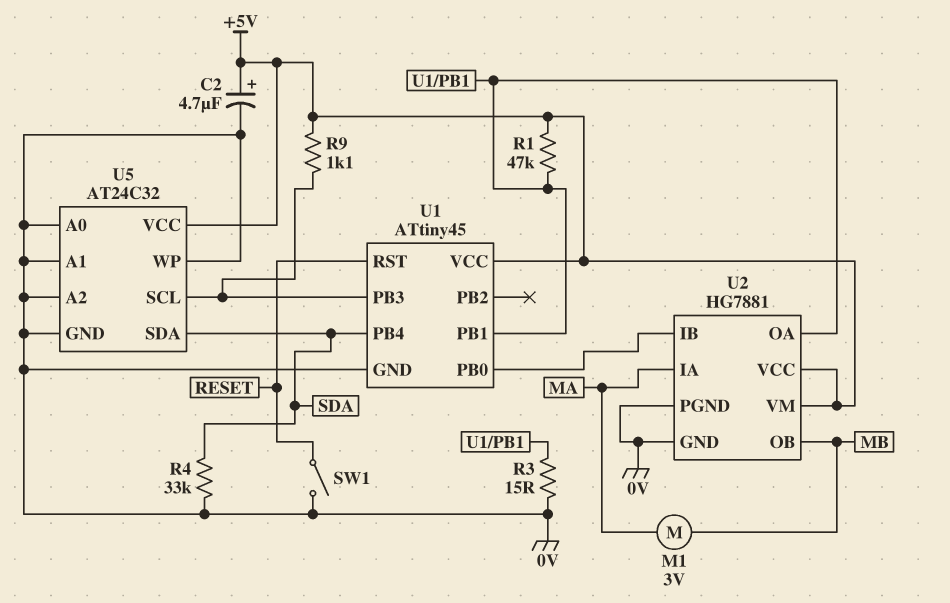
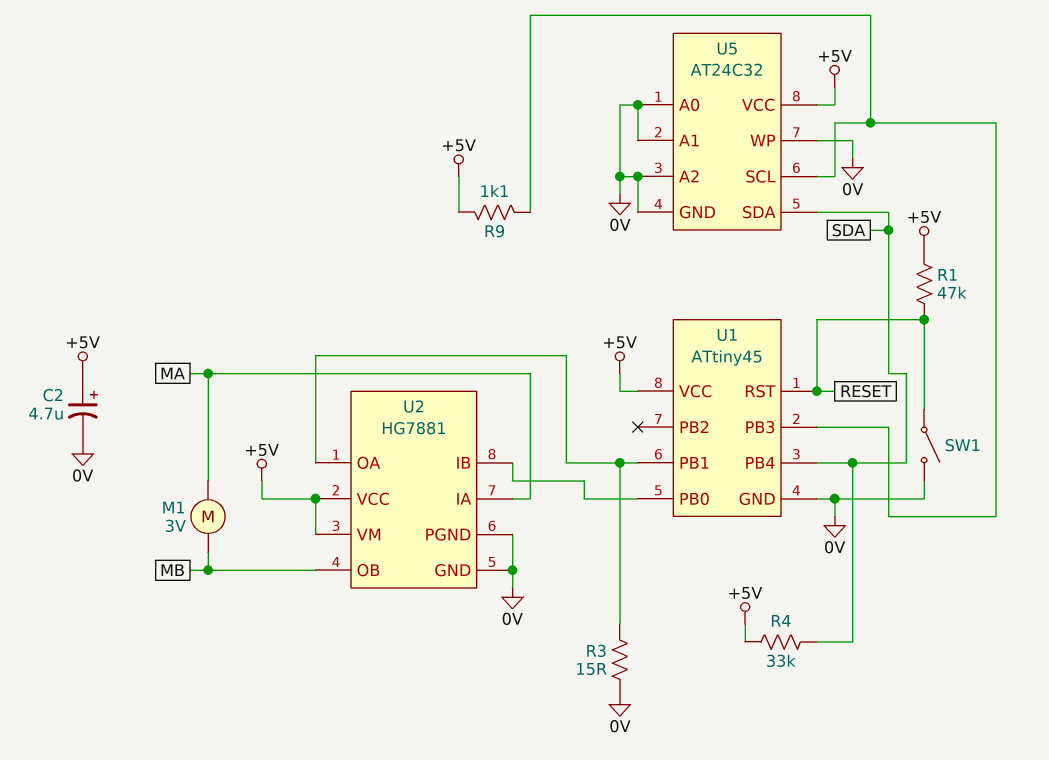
R1: 47k (+5V, U1/PB1) -> 47k (+5V, RESET)
R4: 33k (0V, SDA) -> 33k (+5V, SDA)

